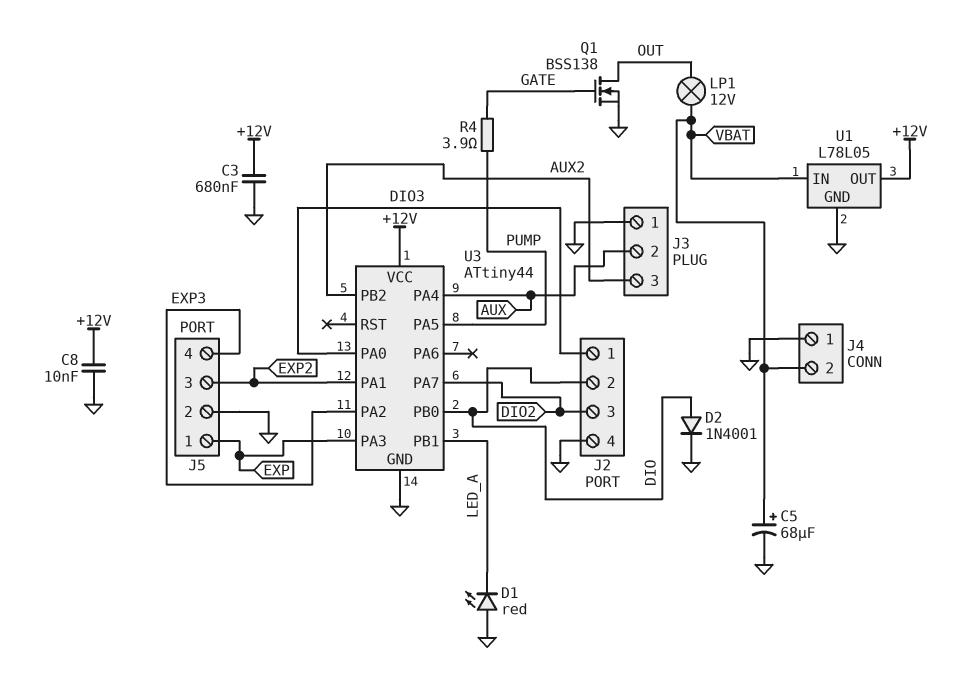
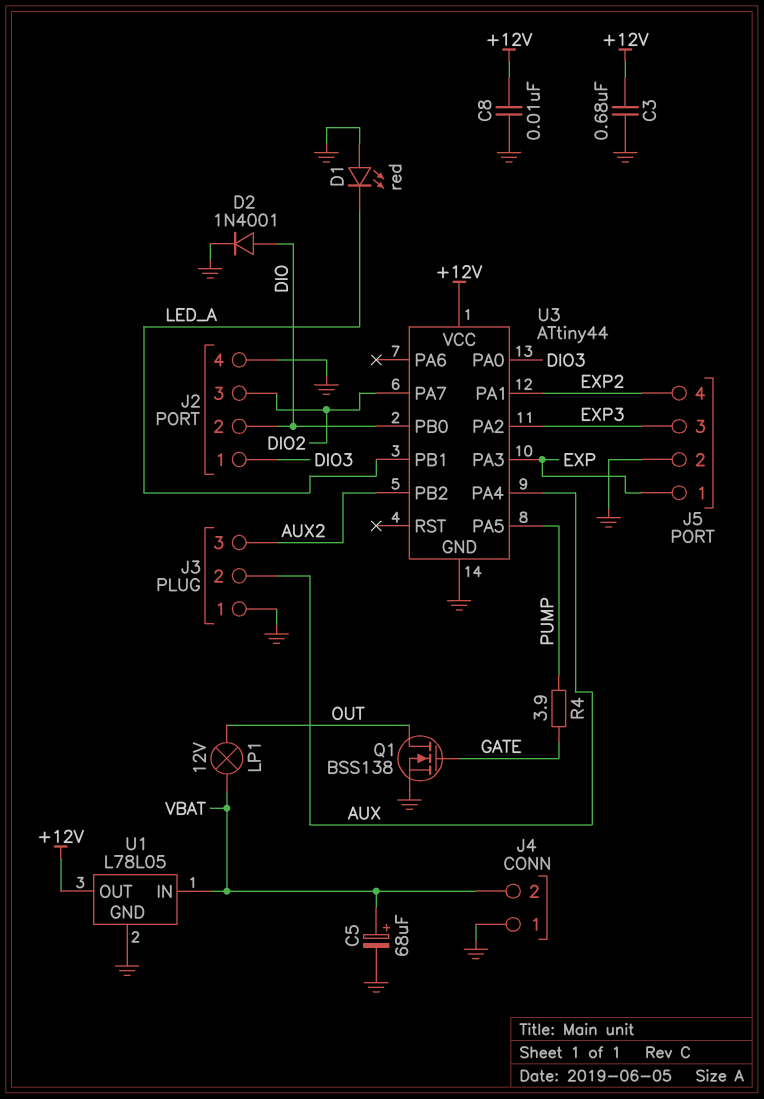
J5 pin 3: EXP2 -> EXP3
J5 pin 4: EXP3 -> EXP2

